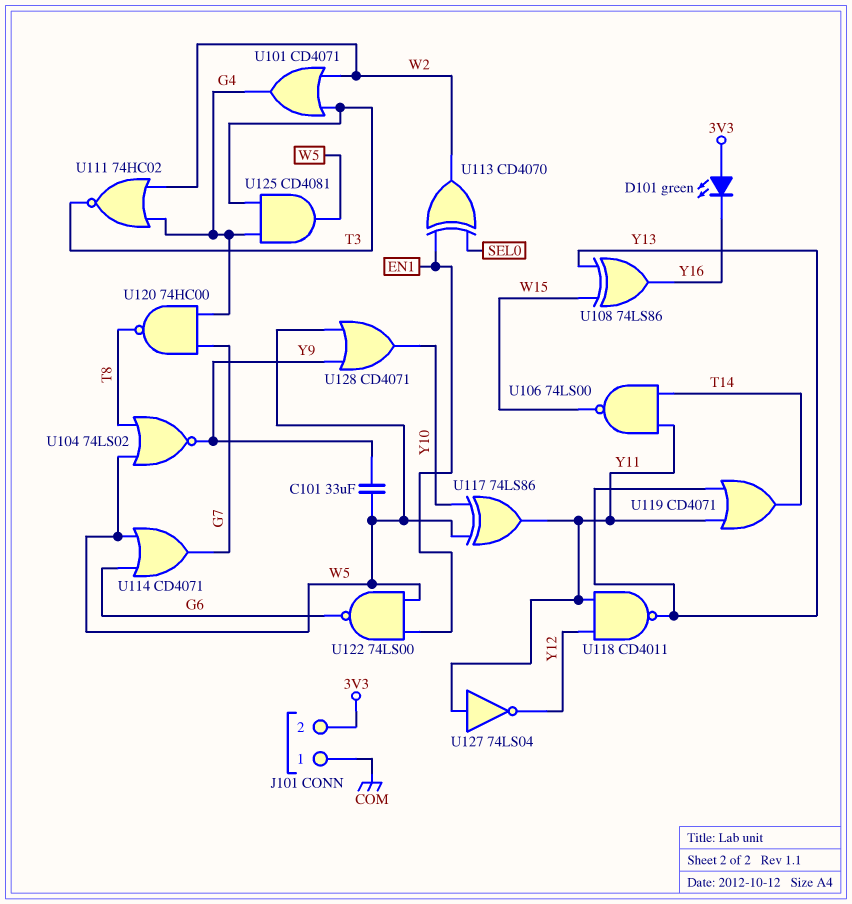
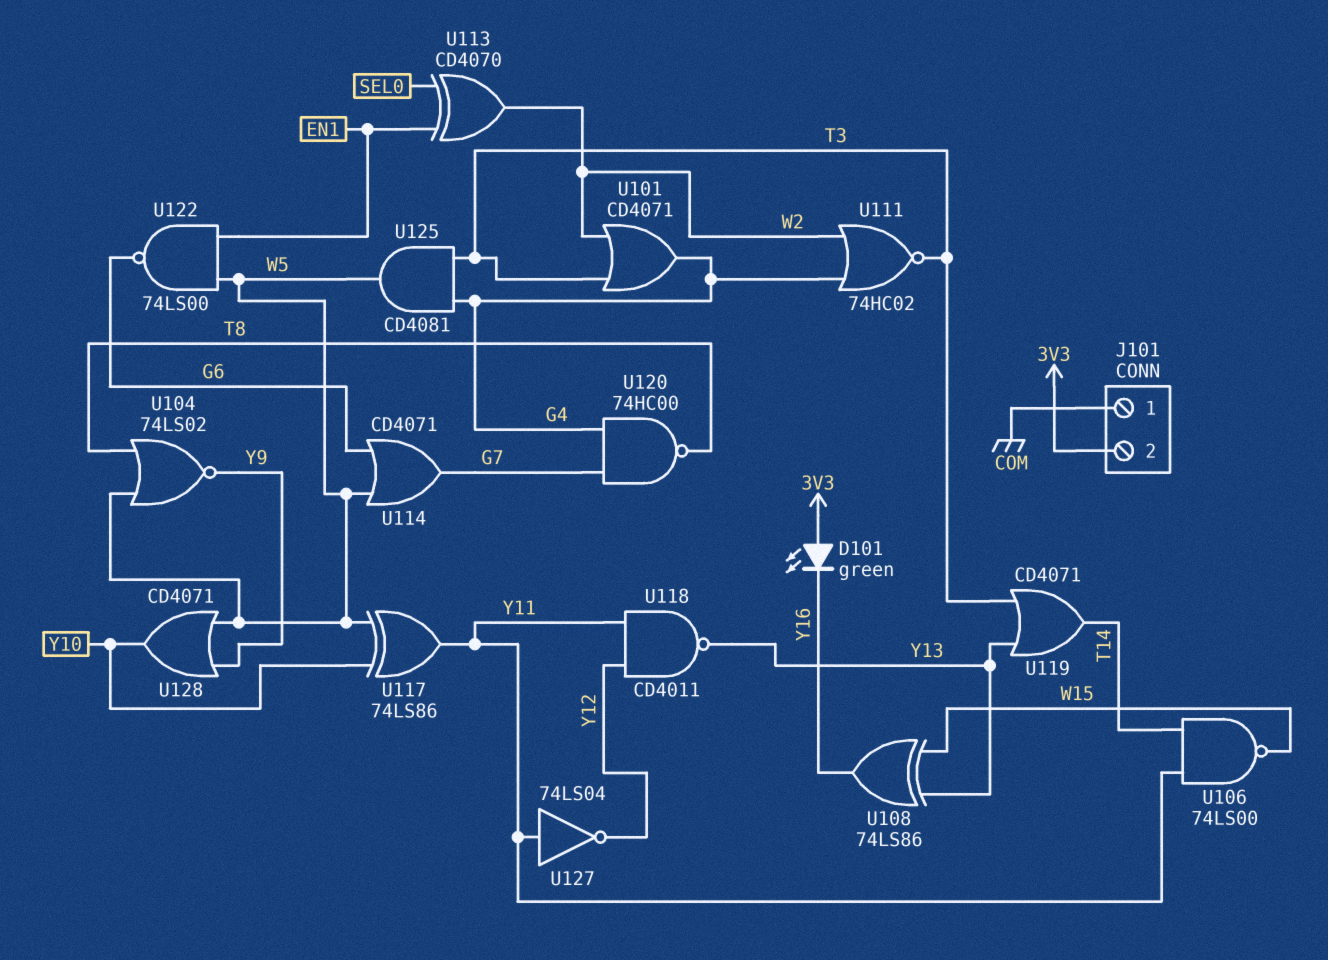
C101: 33uF (W5, Y9) -> none
U119: OR CD4071 (in Y11, in Y13, out T14) -> OR CD4071 (in T3, in Y13, out T14)

